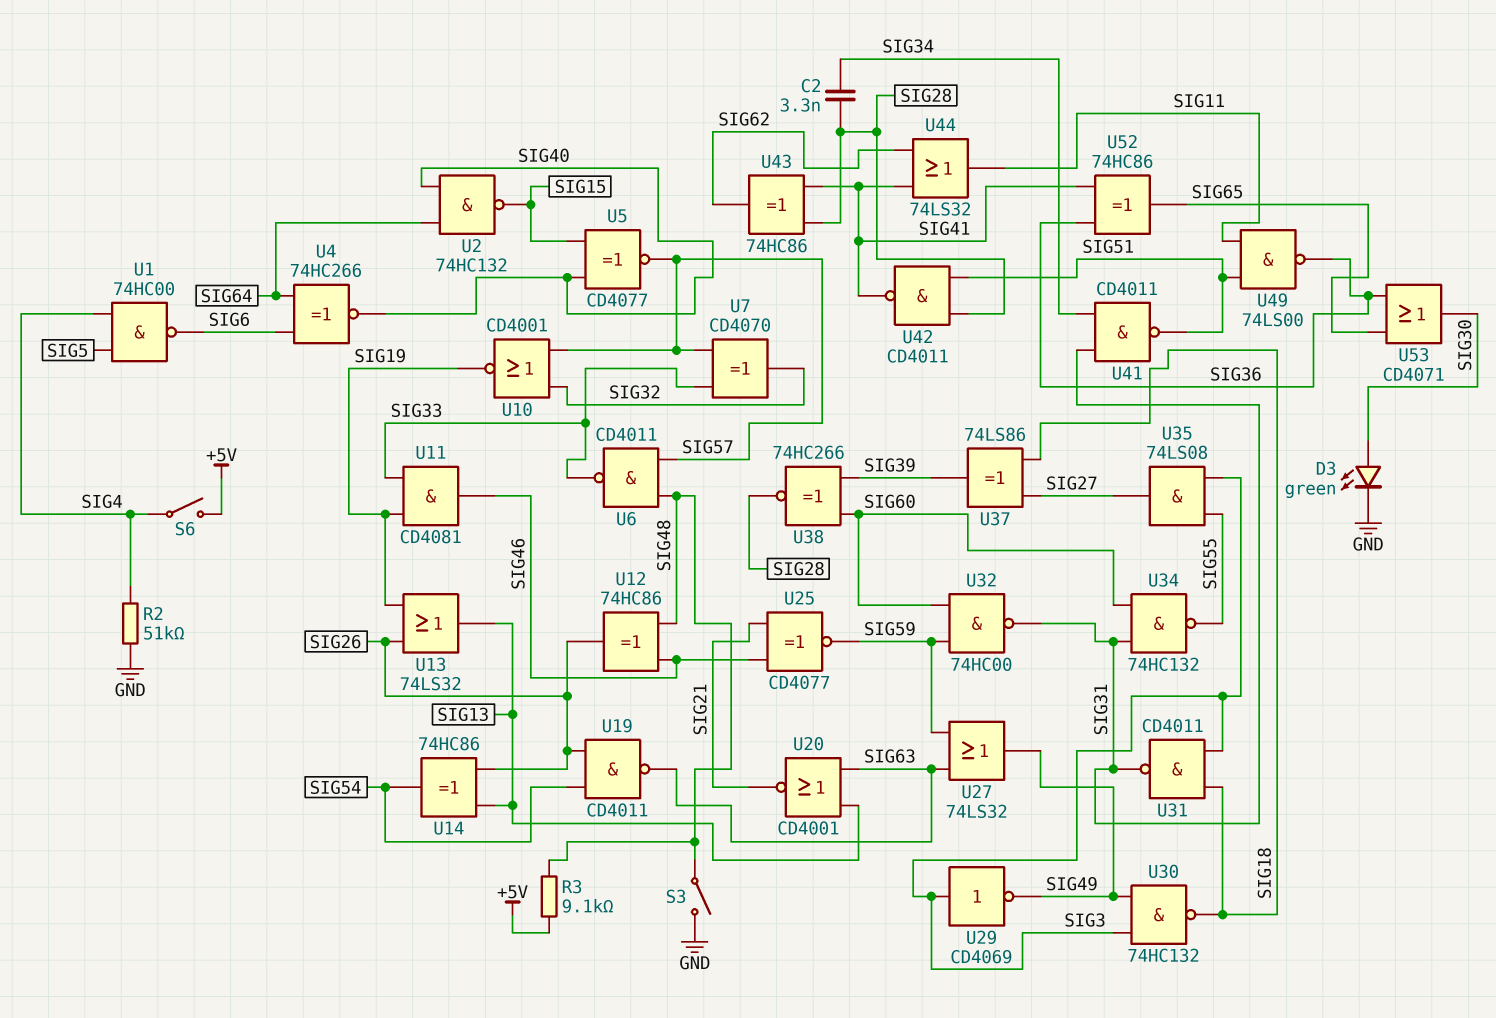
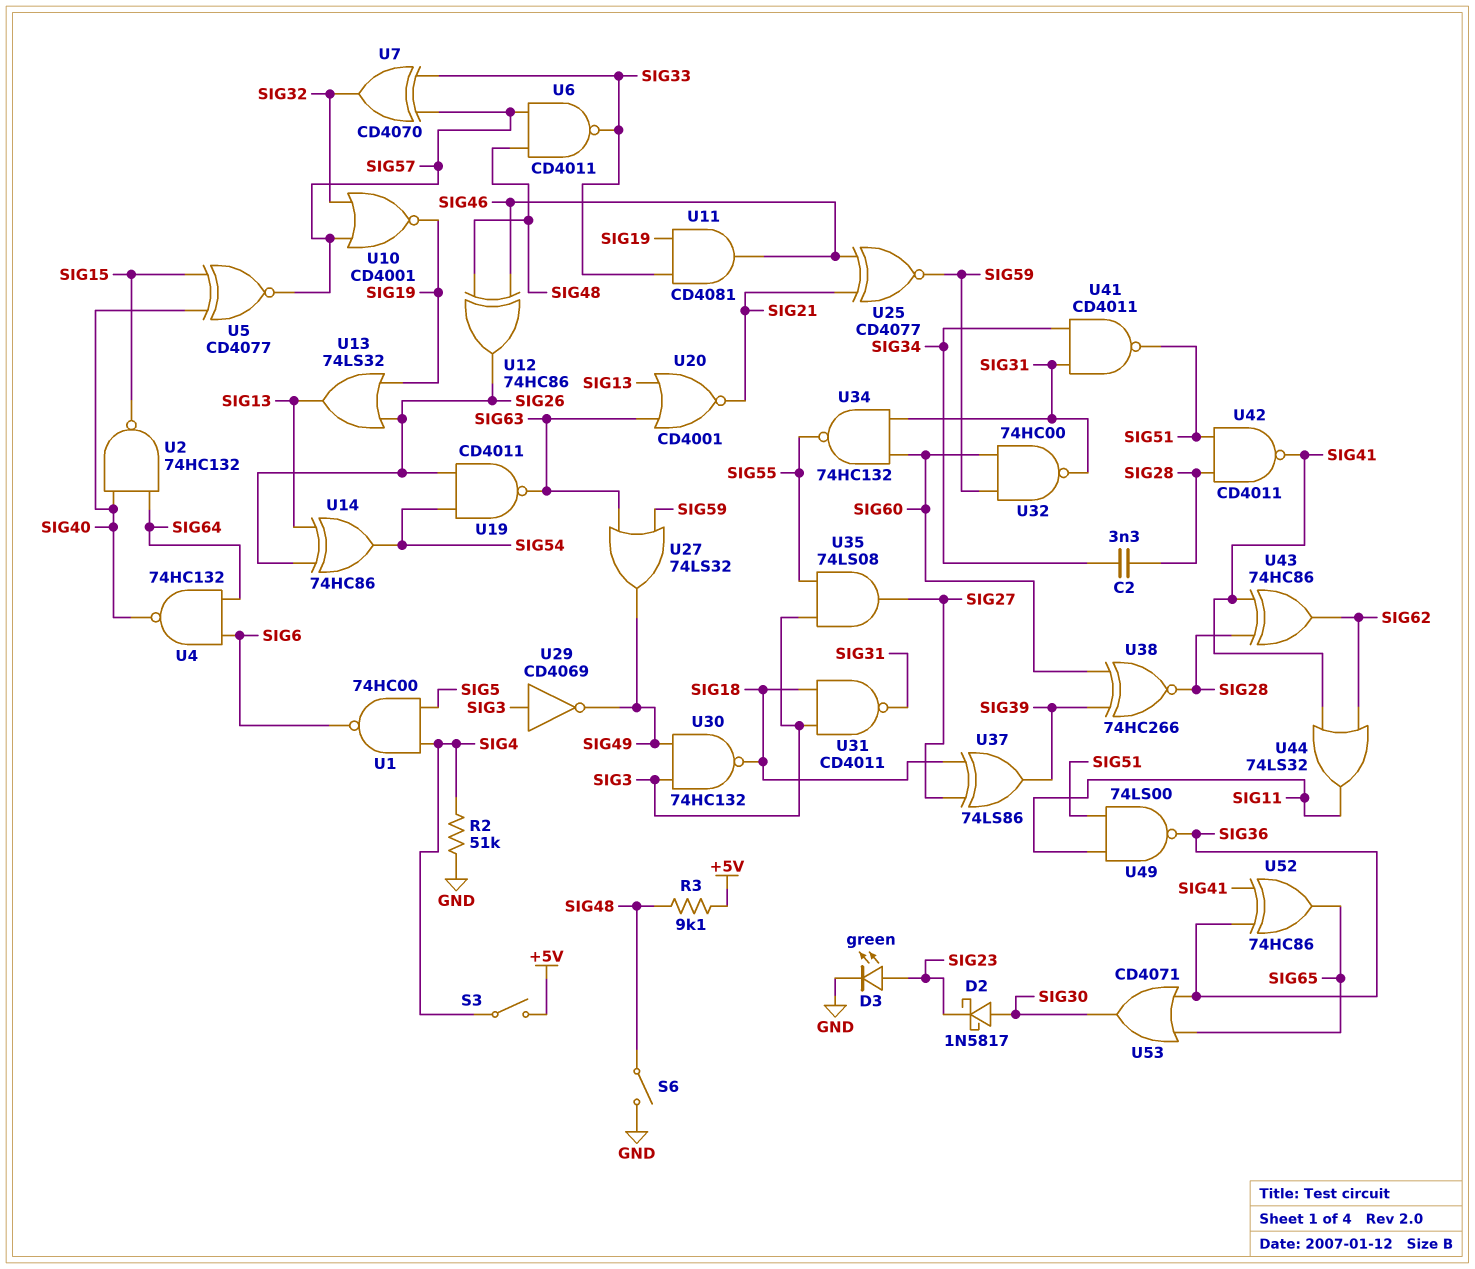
D2: none -> schottky 1N5817 (A SIG30, K SIG23)
D3: LED green (A SIG30, K GND) -> LED green (A SIG23, K GND)
S3: switch (GND, SIG48) -> switch (+5V, SIG4)
S6: switch (+5V, SIG4) -> switch (GND, SIG48)
U4: XNOR 74HC266 (in SIG6, in SIG64, out SIG40) -> NAND 74HC132 (in SIG6, in SIG64, out SIG40)

